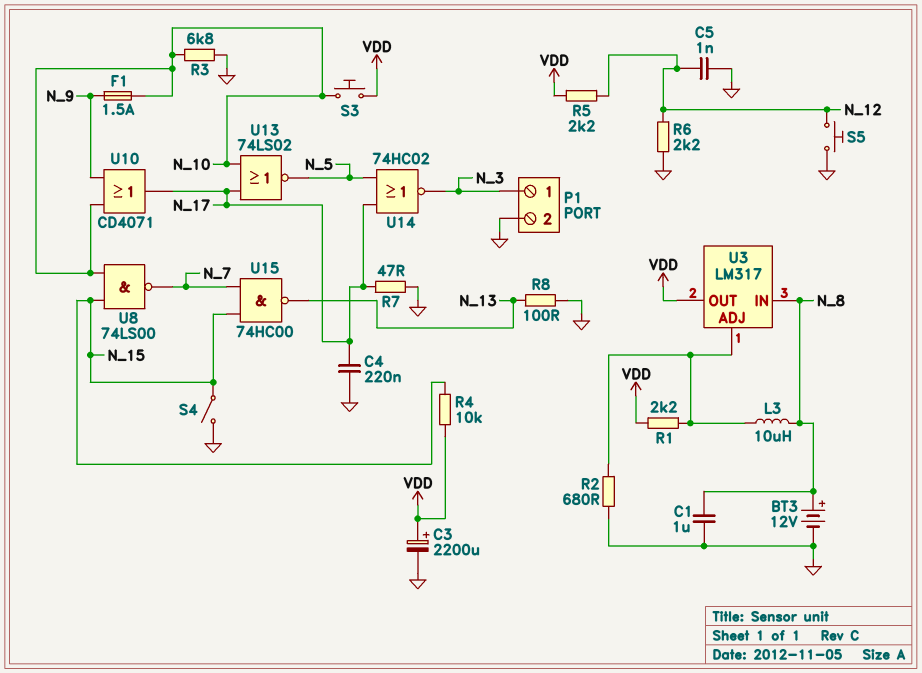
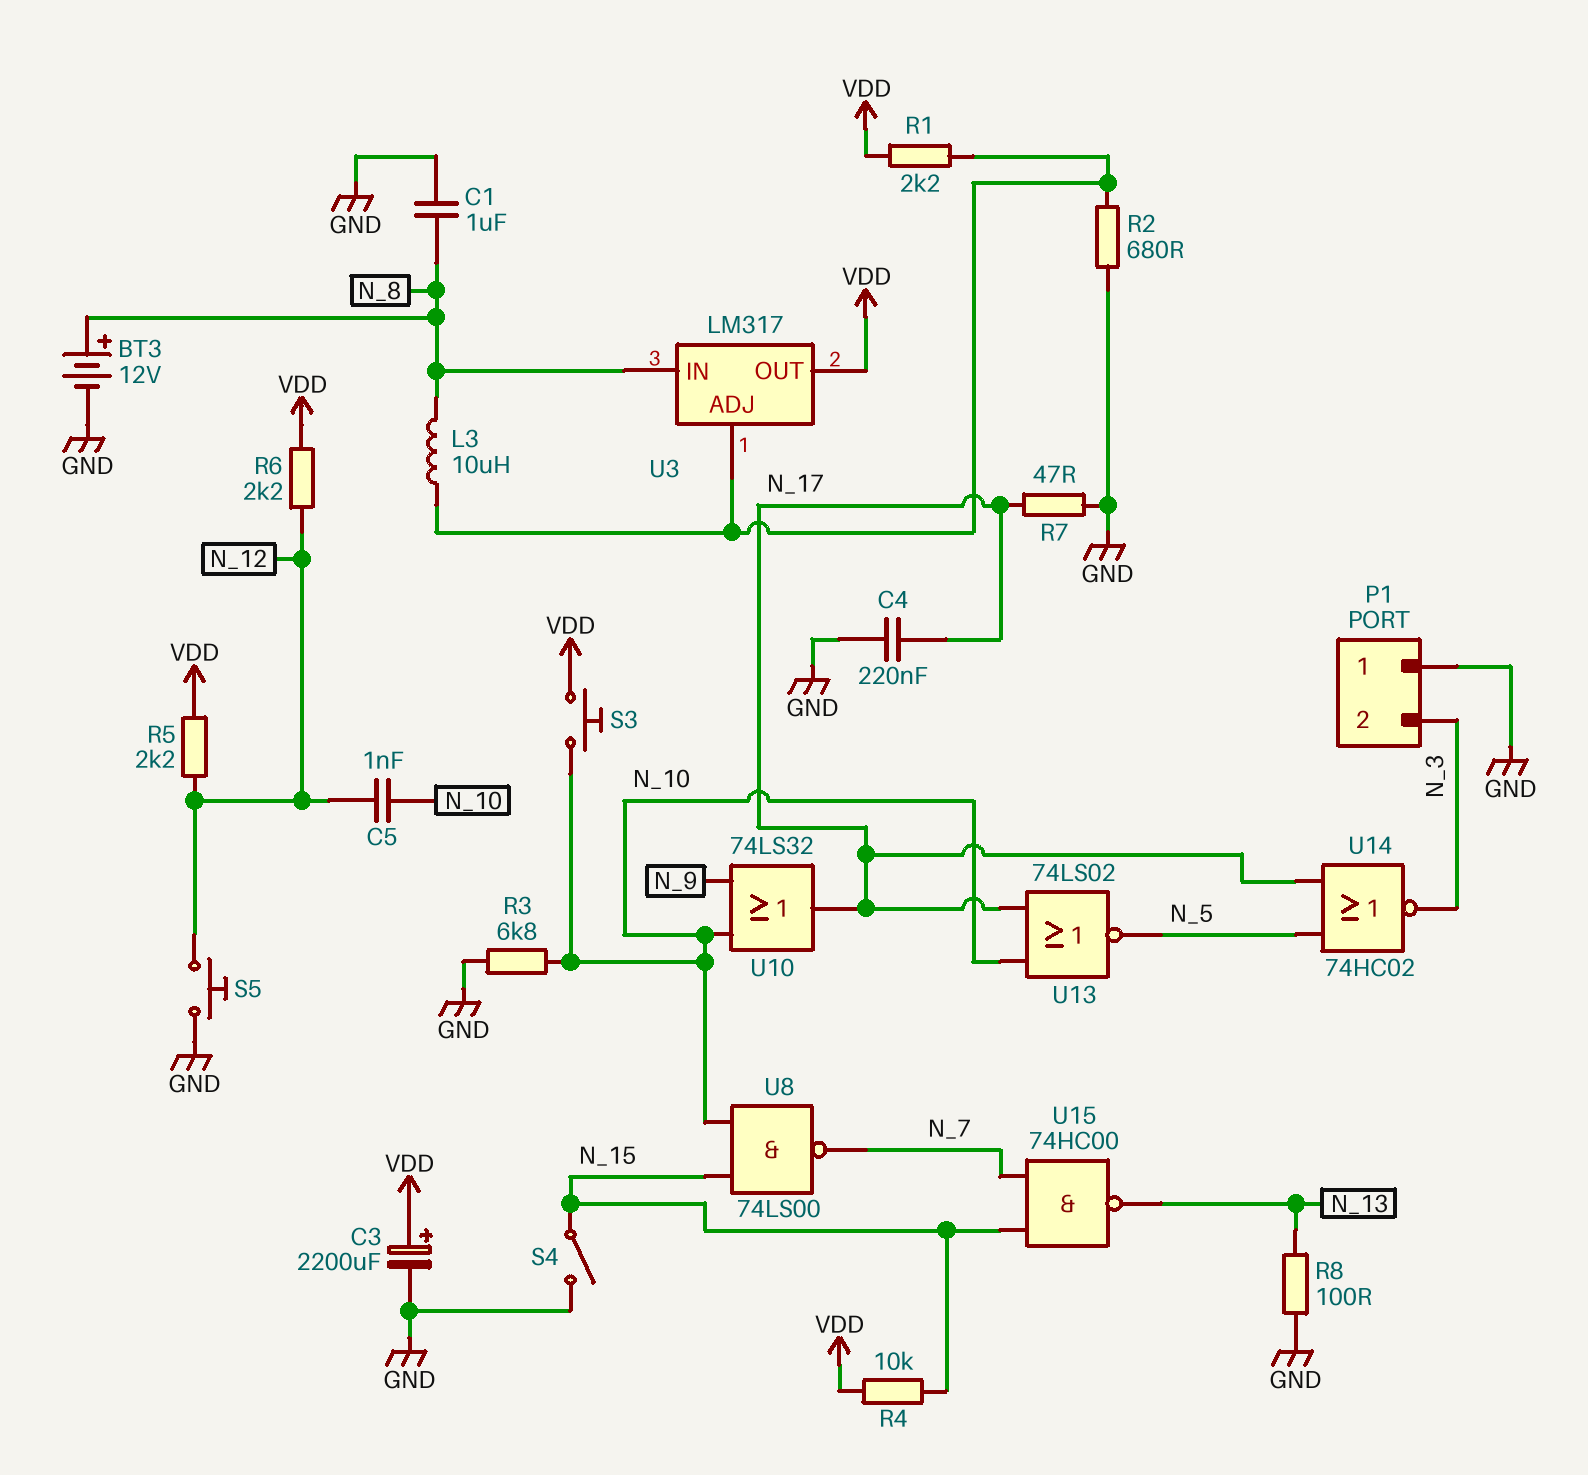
C5: 1nF (GND, N_12) -> 1nF (N_10, N_12)
F1: 1.5A (N_9, N_10) -> none
P1 pin 1: N_3 -> GND
P1 pin 2: GND -> N_3
R6: 2.2k (GND, N_12) -> 2.2k (N_12, VDD)
U10: OR CD4071 (in N_9, in N_10, out N_17) -> OR 74LS32 (in N_9, in N_10, out N_17)

